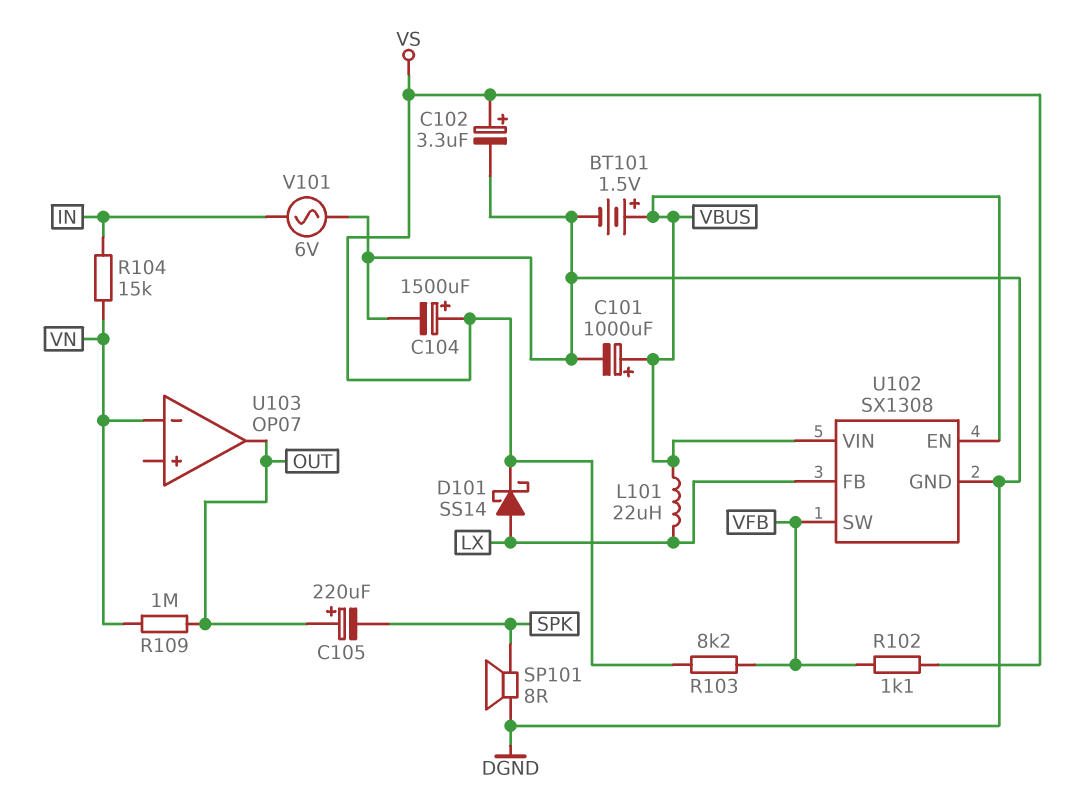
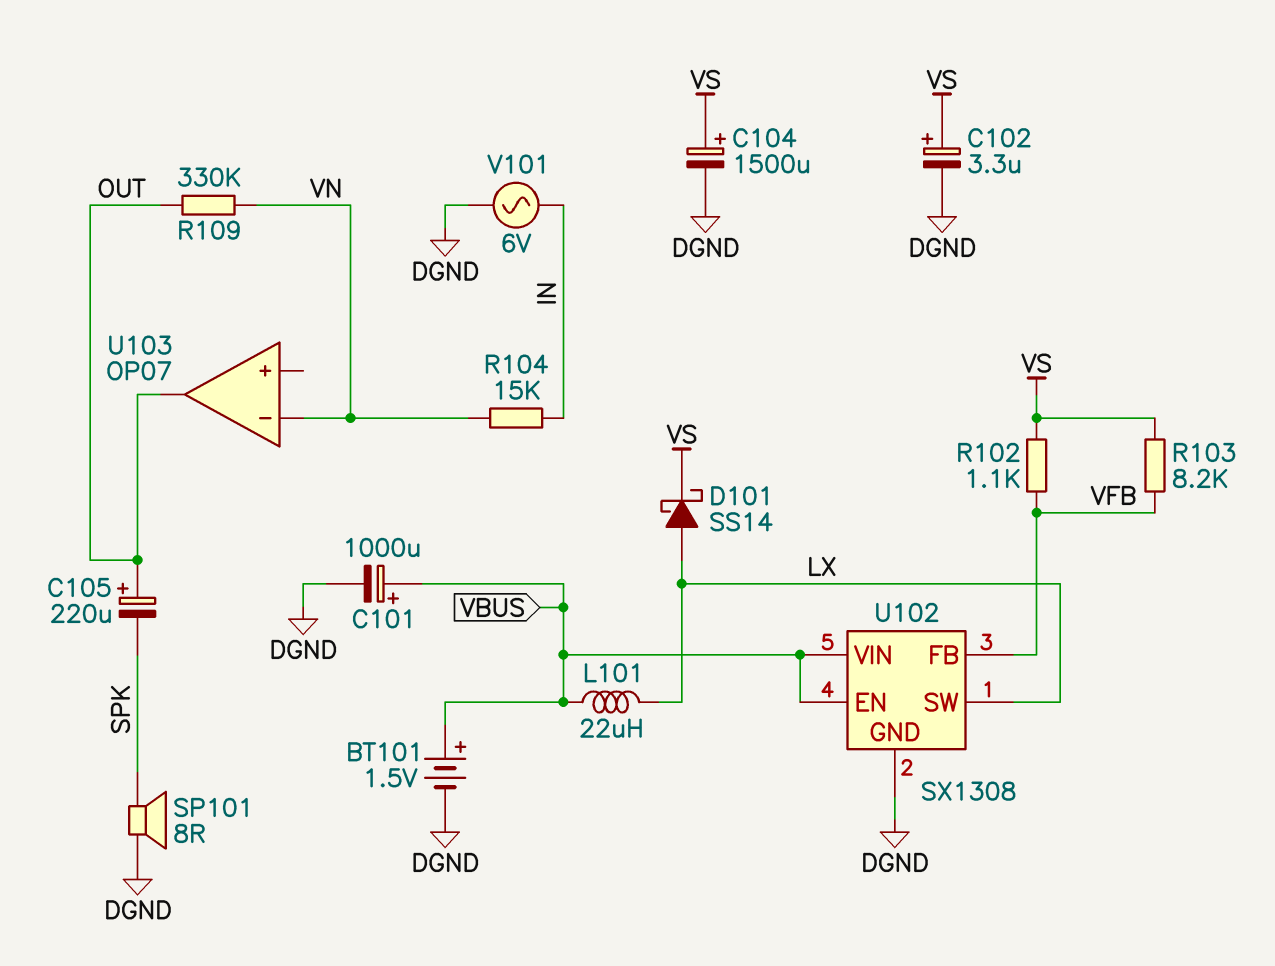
R109: 1M (OUT, VN) -> 330k (OUT, VN)
U102 pin FB: LX -> VFB
U102 pin SW: VFB -> LX

